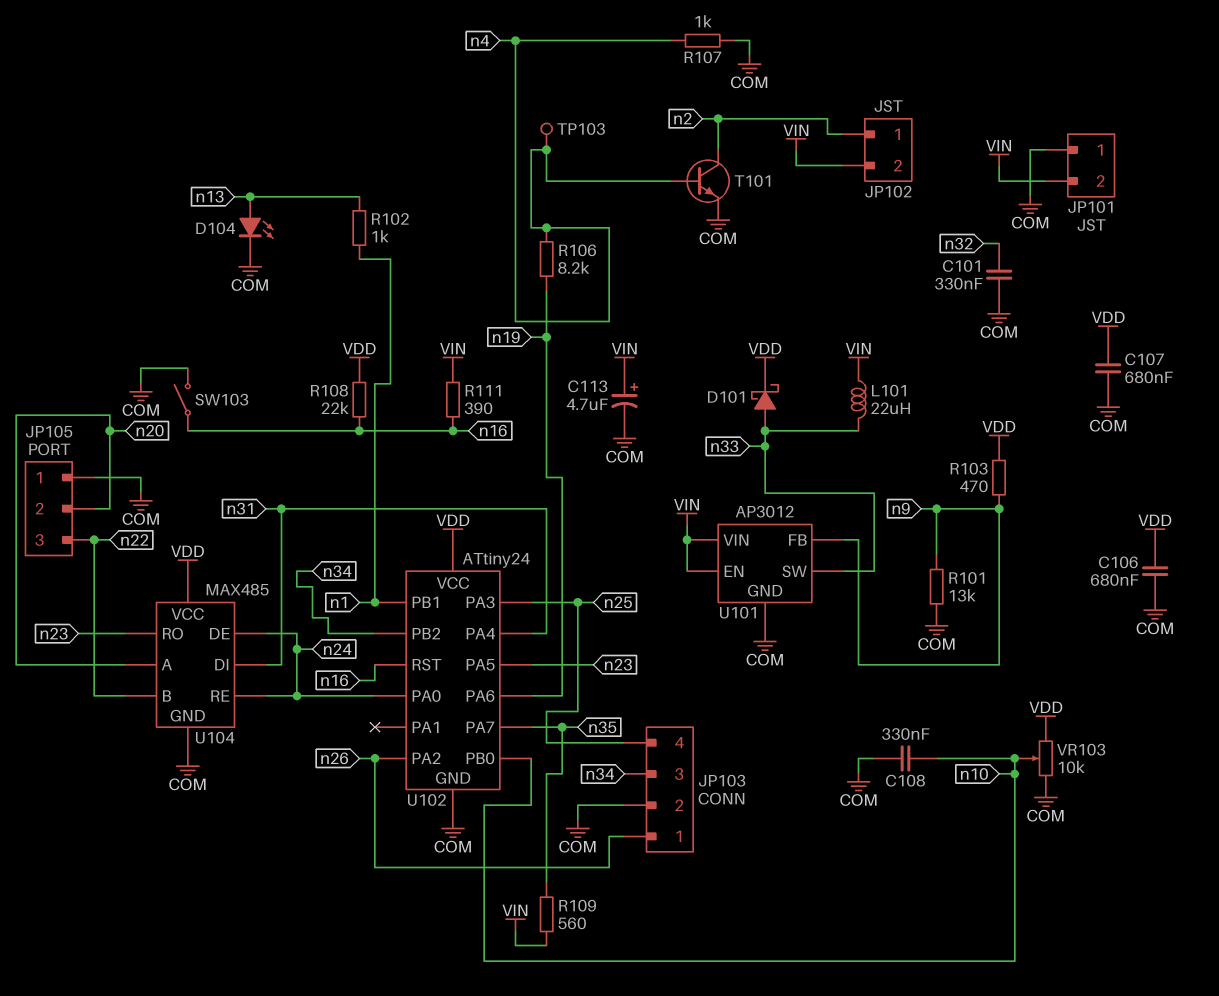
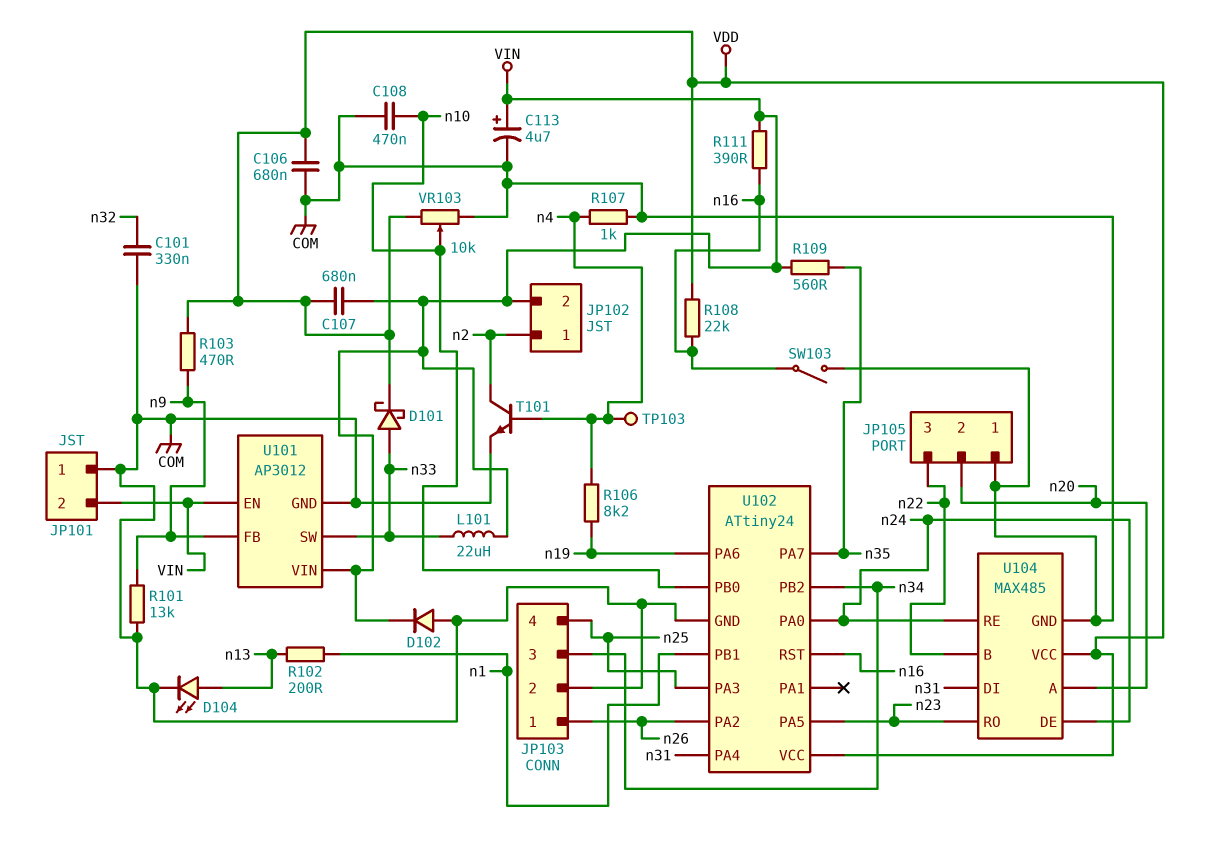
C107: 680nF (COM, VDD) -> 680nF (VDD, VIN)
C108: 330nF (COM, n10) -> 470nF (COM, n10)
D102: none -> diode (A COM, K VIN)
R102: 1k (n1, n13) -> 200 (n1, n13)

